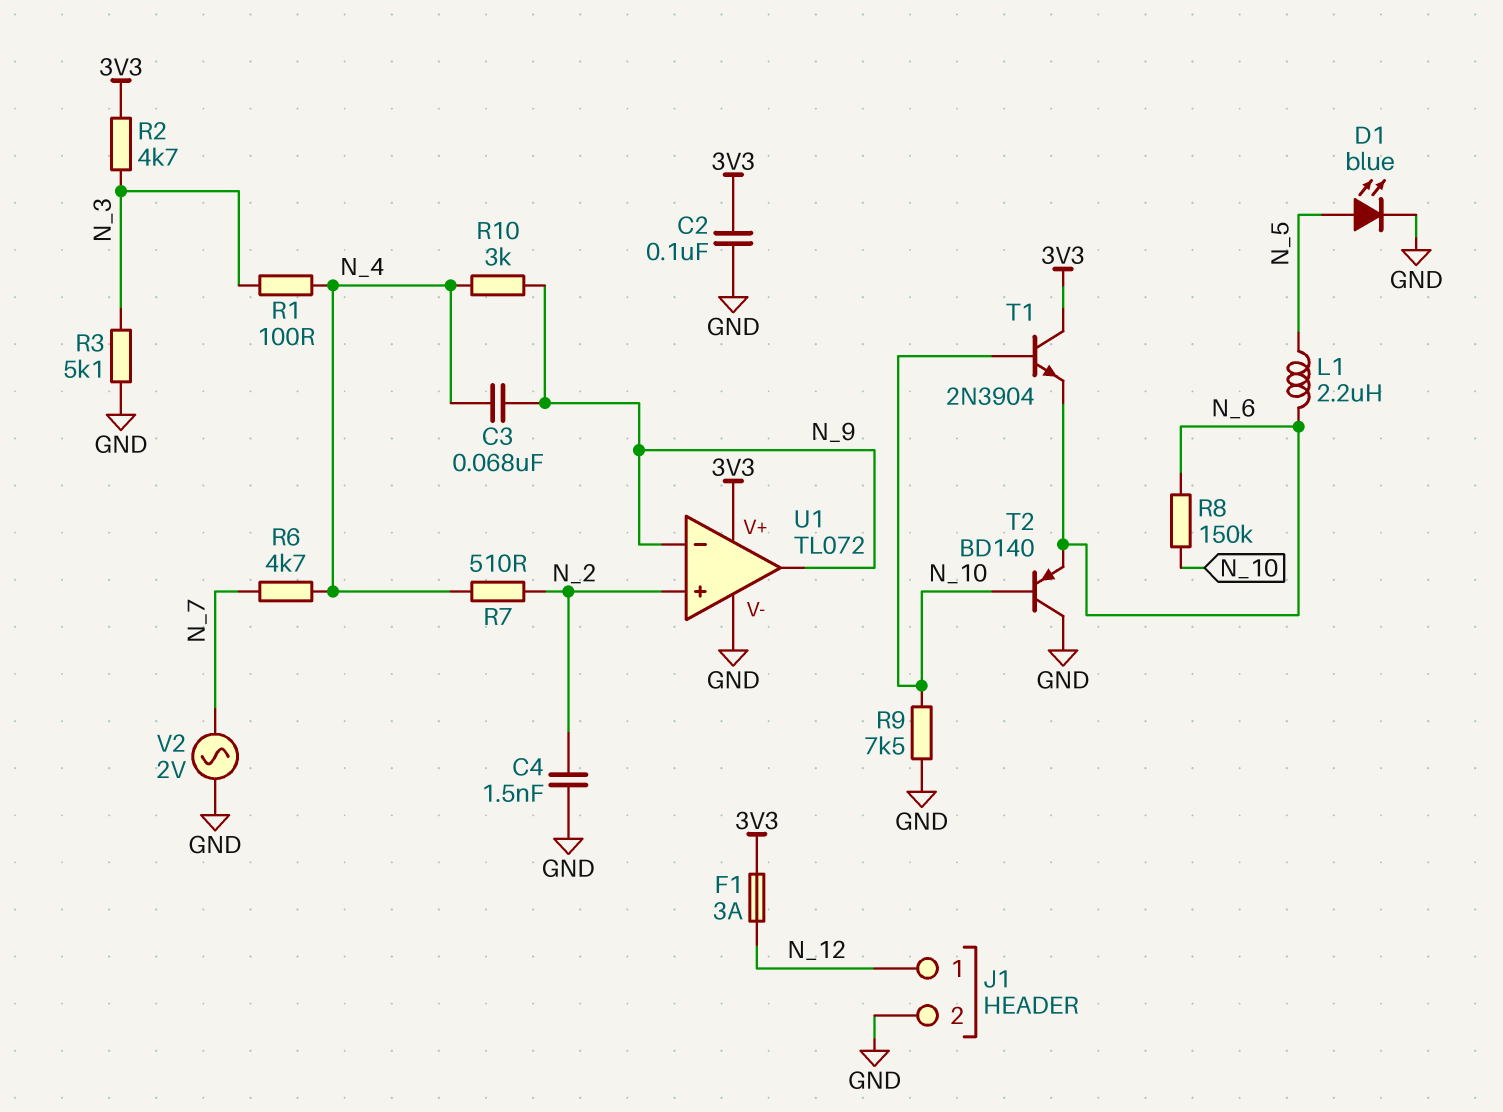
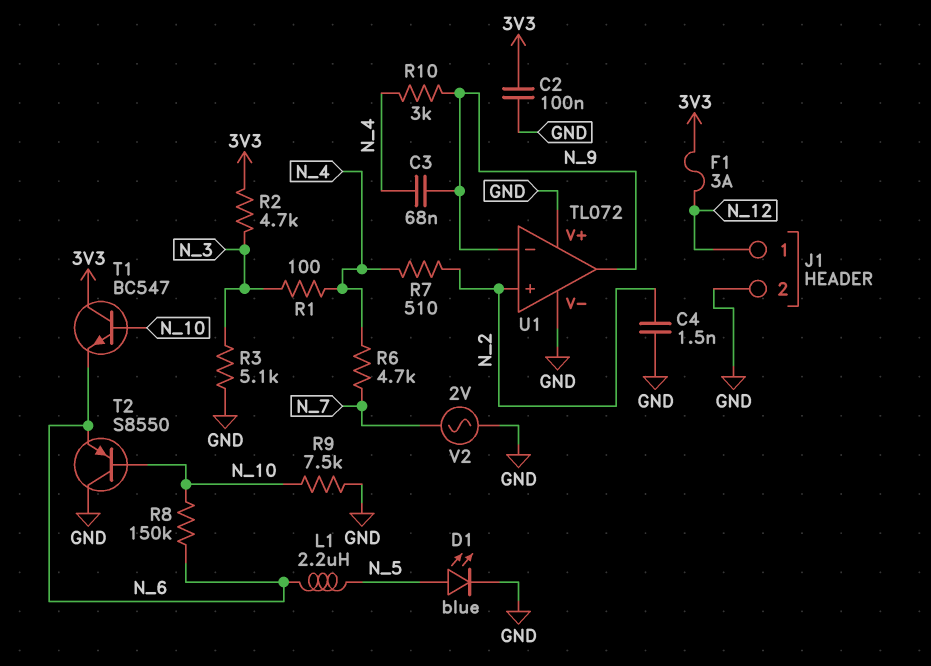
T1: NPN 2N3904 (B N_10, C 3V3, E N_6) -> NPN BC547 (B N_10, C 3V3, E N_6)
T2: PNP BD140 (B N_10, C GND, E N_6) -> PNP S8550 (B N_10, C GND, E N_6)
U1 pin V+: 3V3 -> GND

